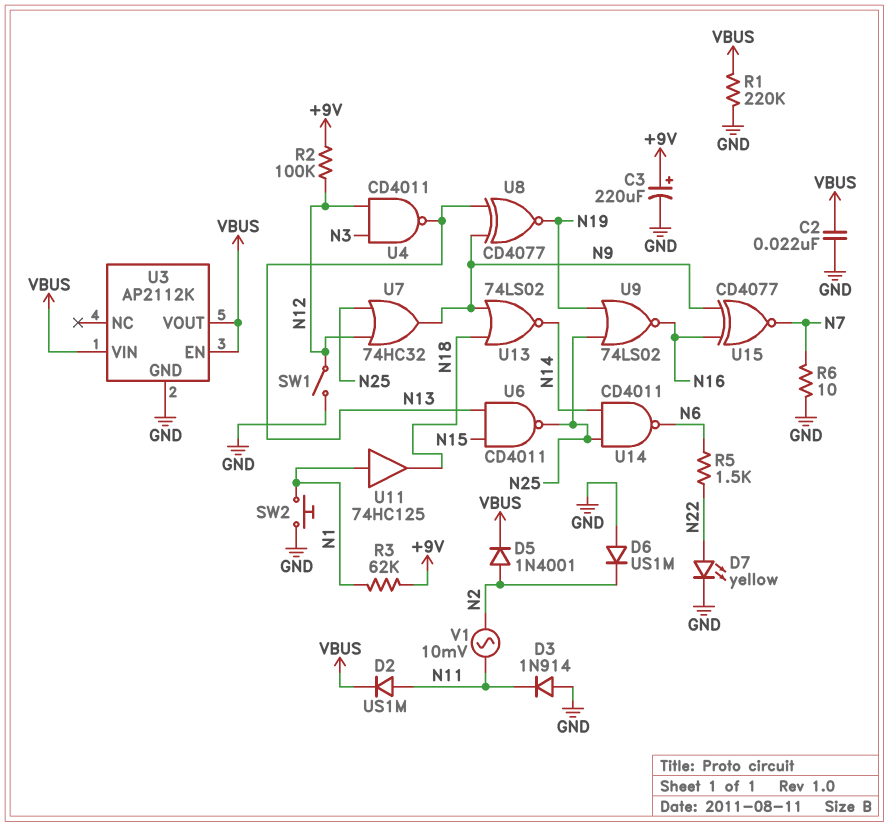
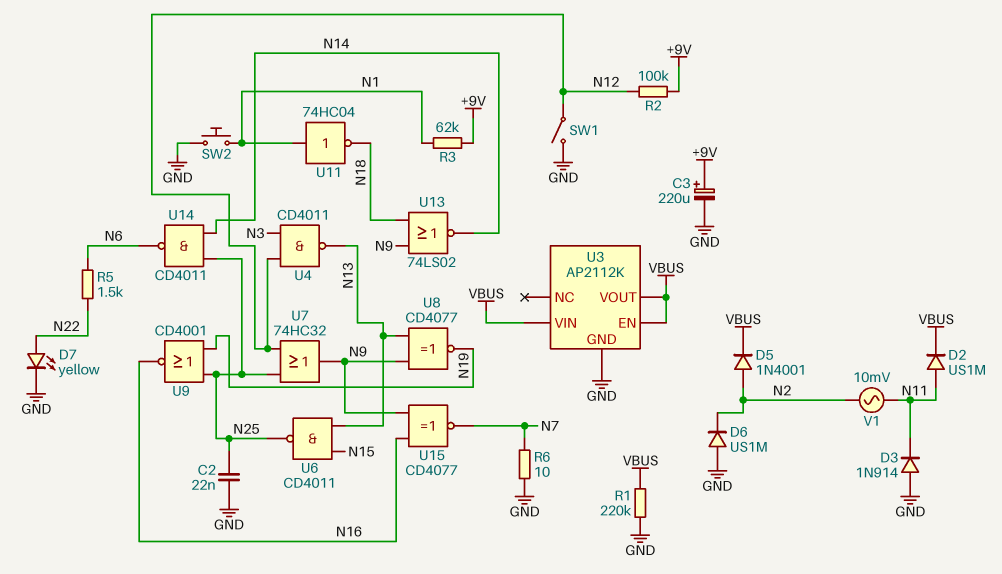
C2: 22nF (GND, VBUS) -> 22nF (GND, N25)
U9: NOR 74LS02 (in N19, in N25, out N16) -> NOR CD4001 (in N19, in N25, out N16)
U11: buffer 74HC125 (in N1, out N18) -> NOT 74HC04 (in N1, out N18)

